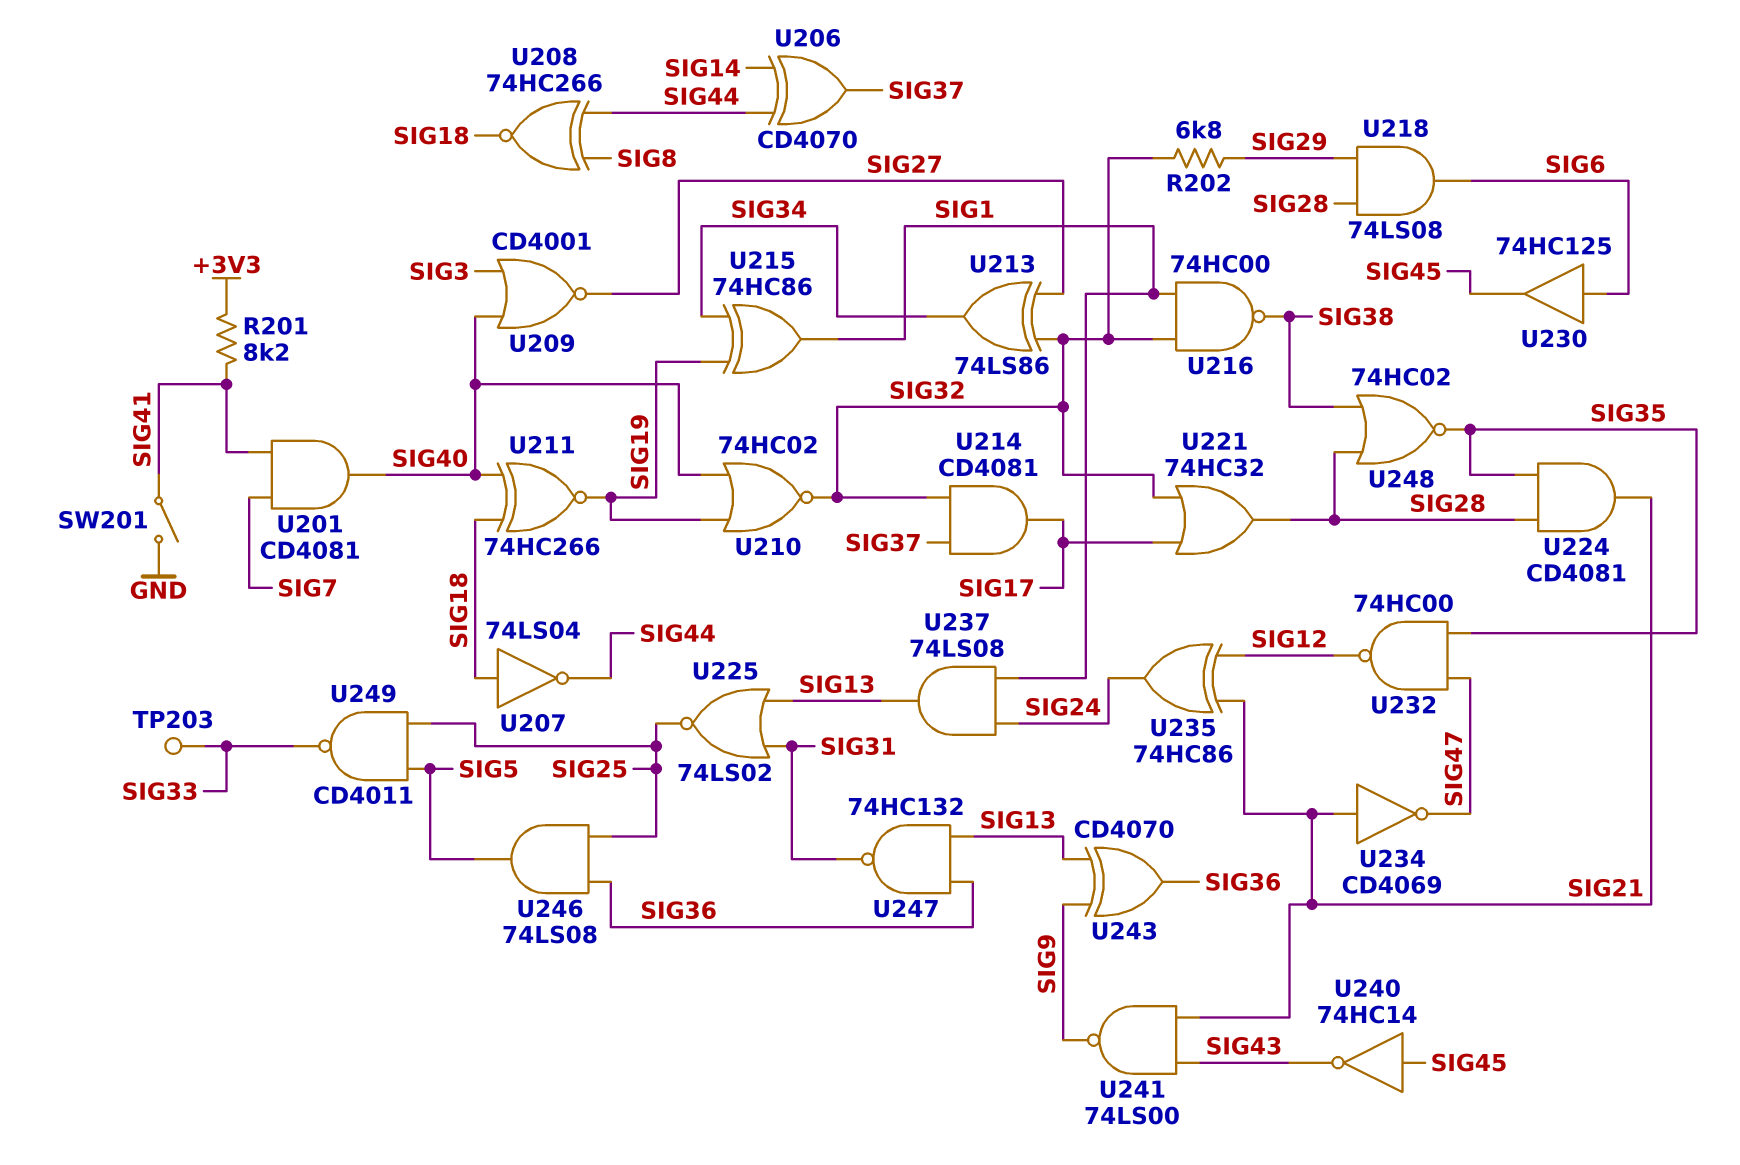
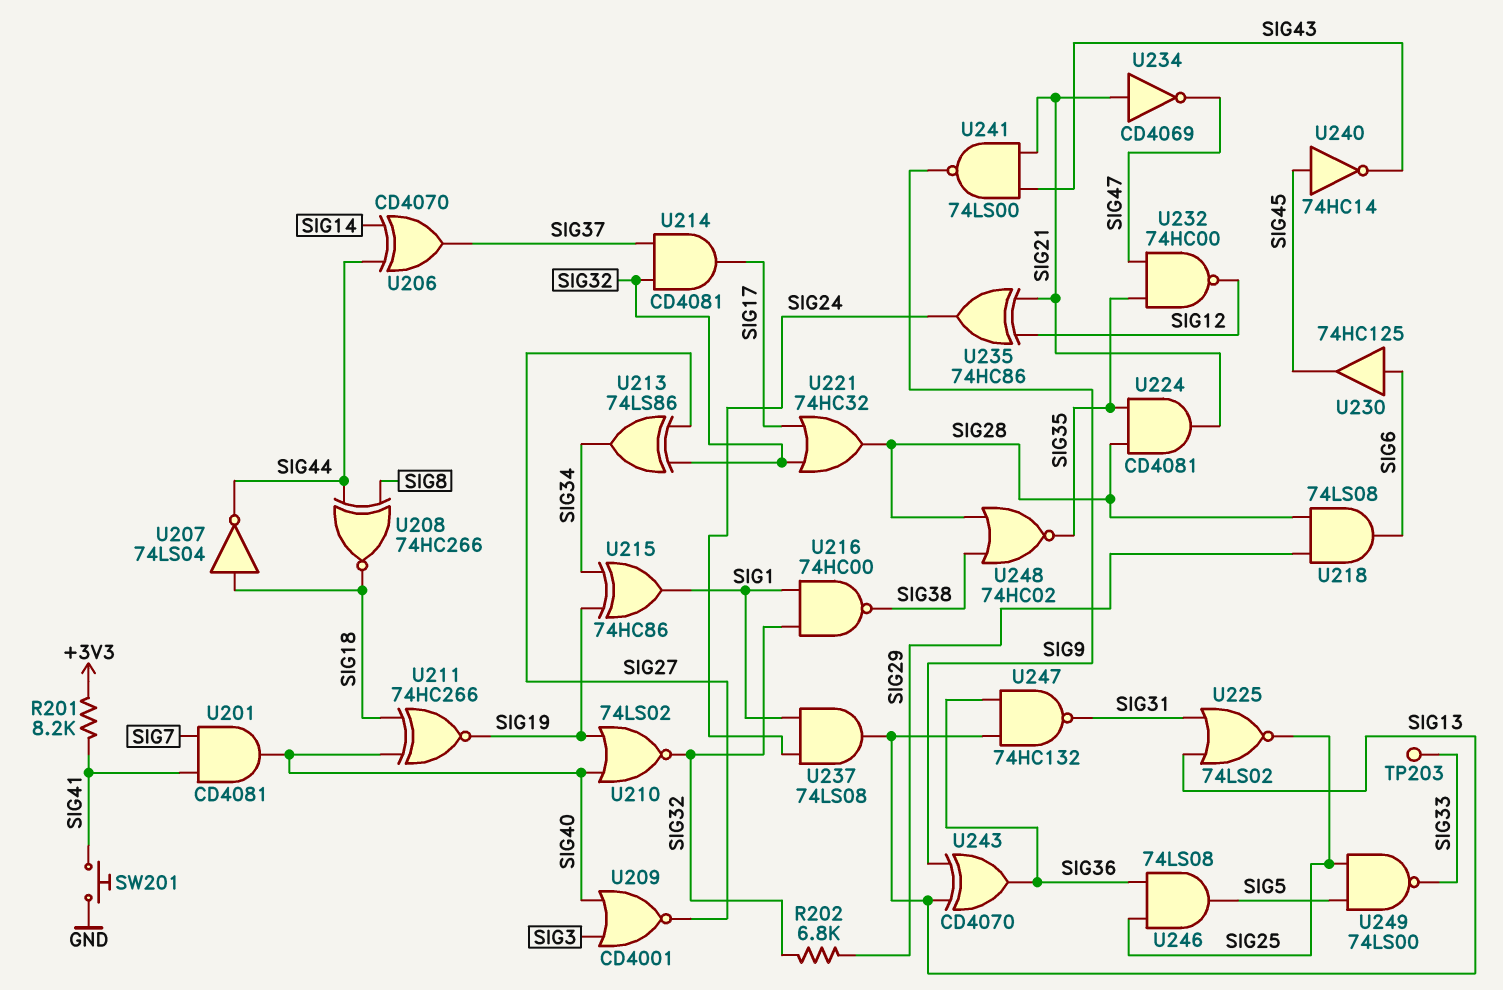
SW201: switch (GND, SIG41) -> button (GND, SIG41)
U210: NOR 74HC02 (in SIG19, in SIG40, out SIG32) -> NOR 74LS02 (in SIG19, in SIG40, out SIG32)
U249: NAND CD4011 (in SIG5, in SIG25, out SIG33) -> NAND 74LS00 (in SIG5, in SIG25, out SIG33)

